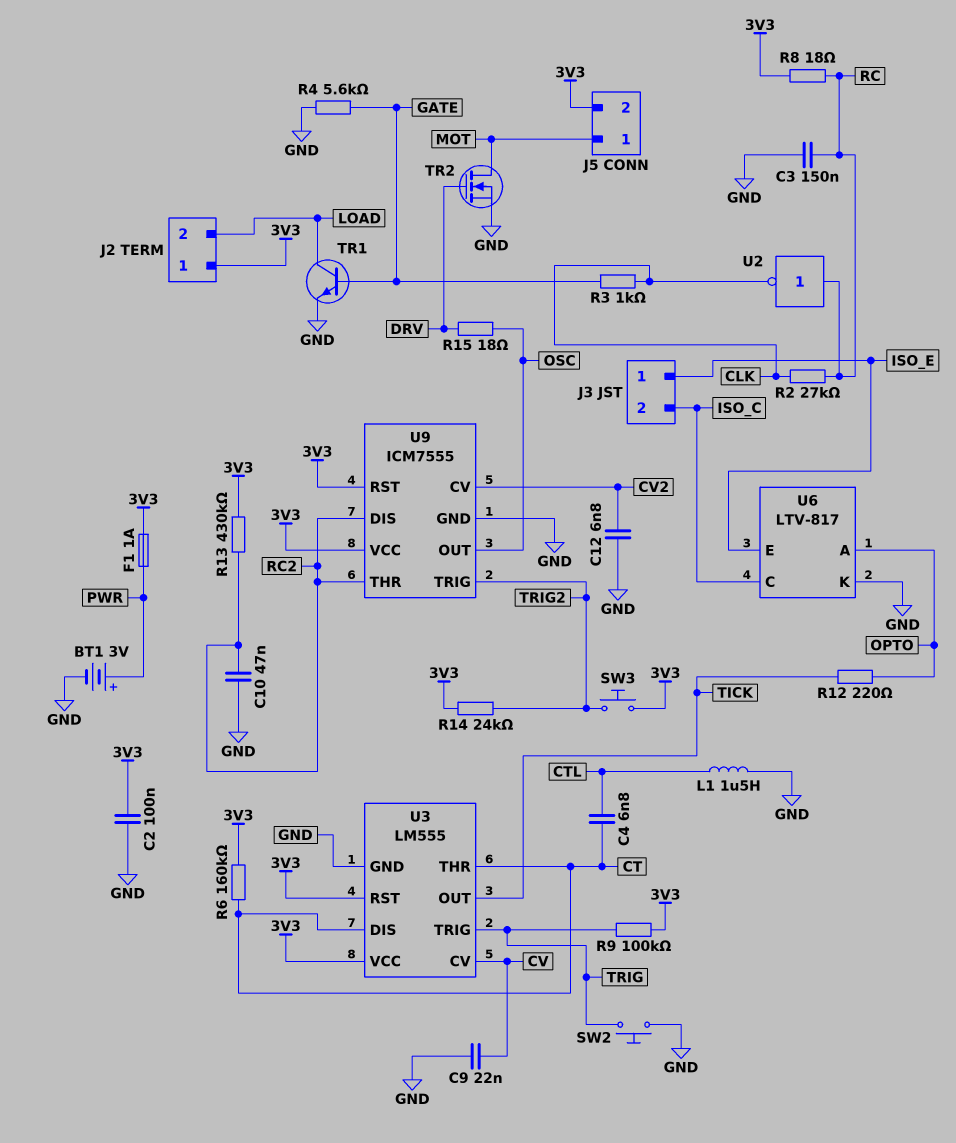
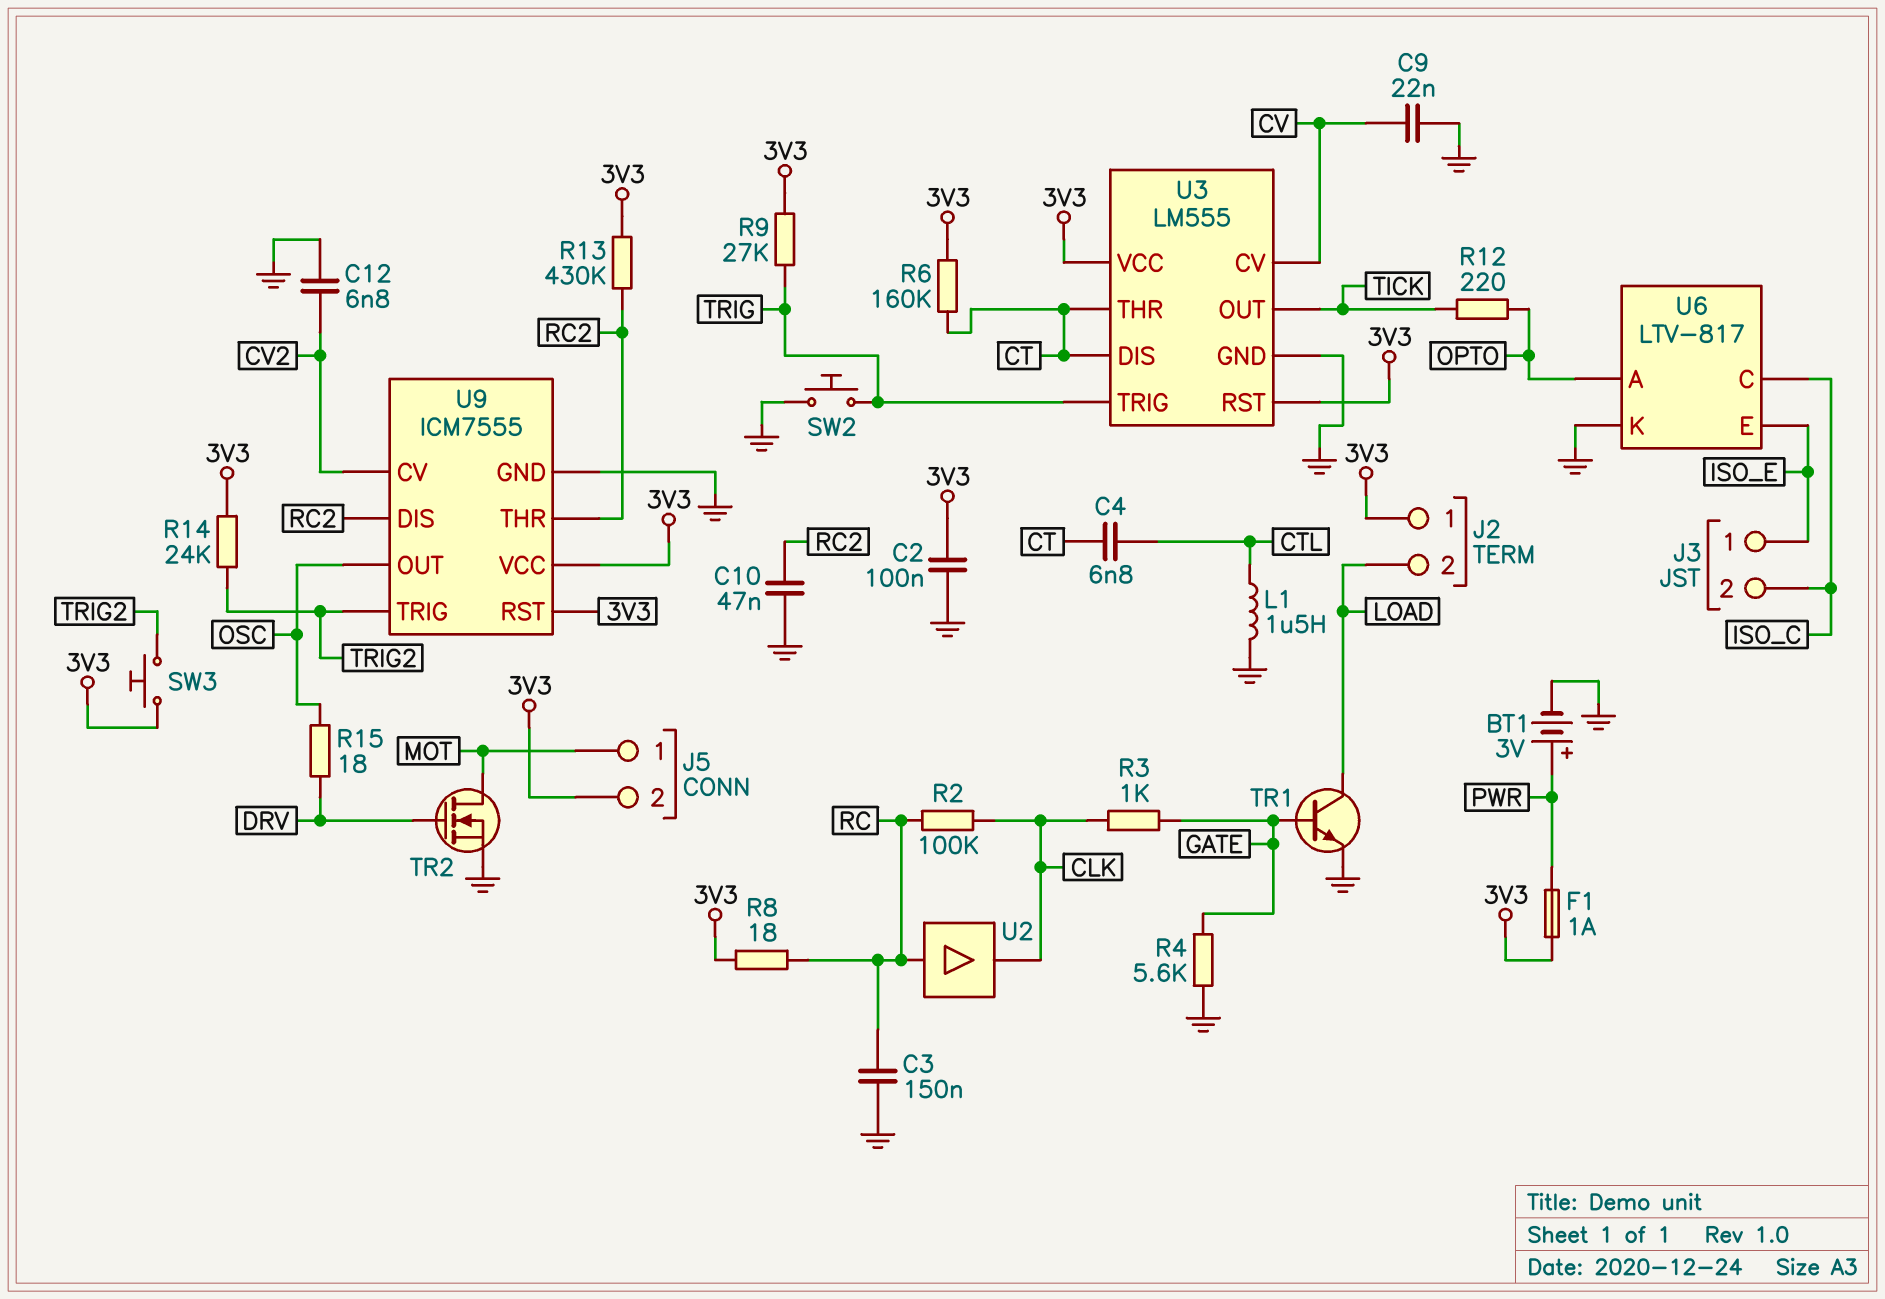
R2: 27k (CLK, RC) -> 100k (CLK, RC)
R9: 100k (3V3, TRIG) -> 27k (3V3, TRIG)
U2: NOT (in RC, out CLK) -> buffer (in RC, out CLK)

